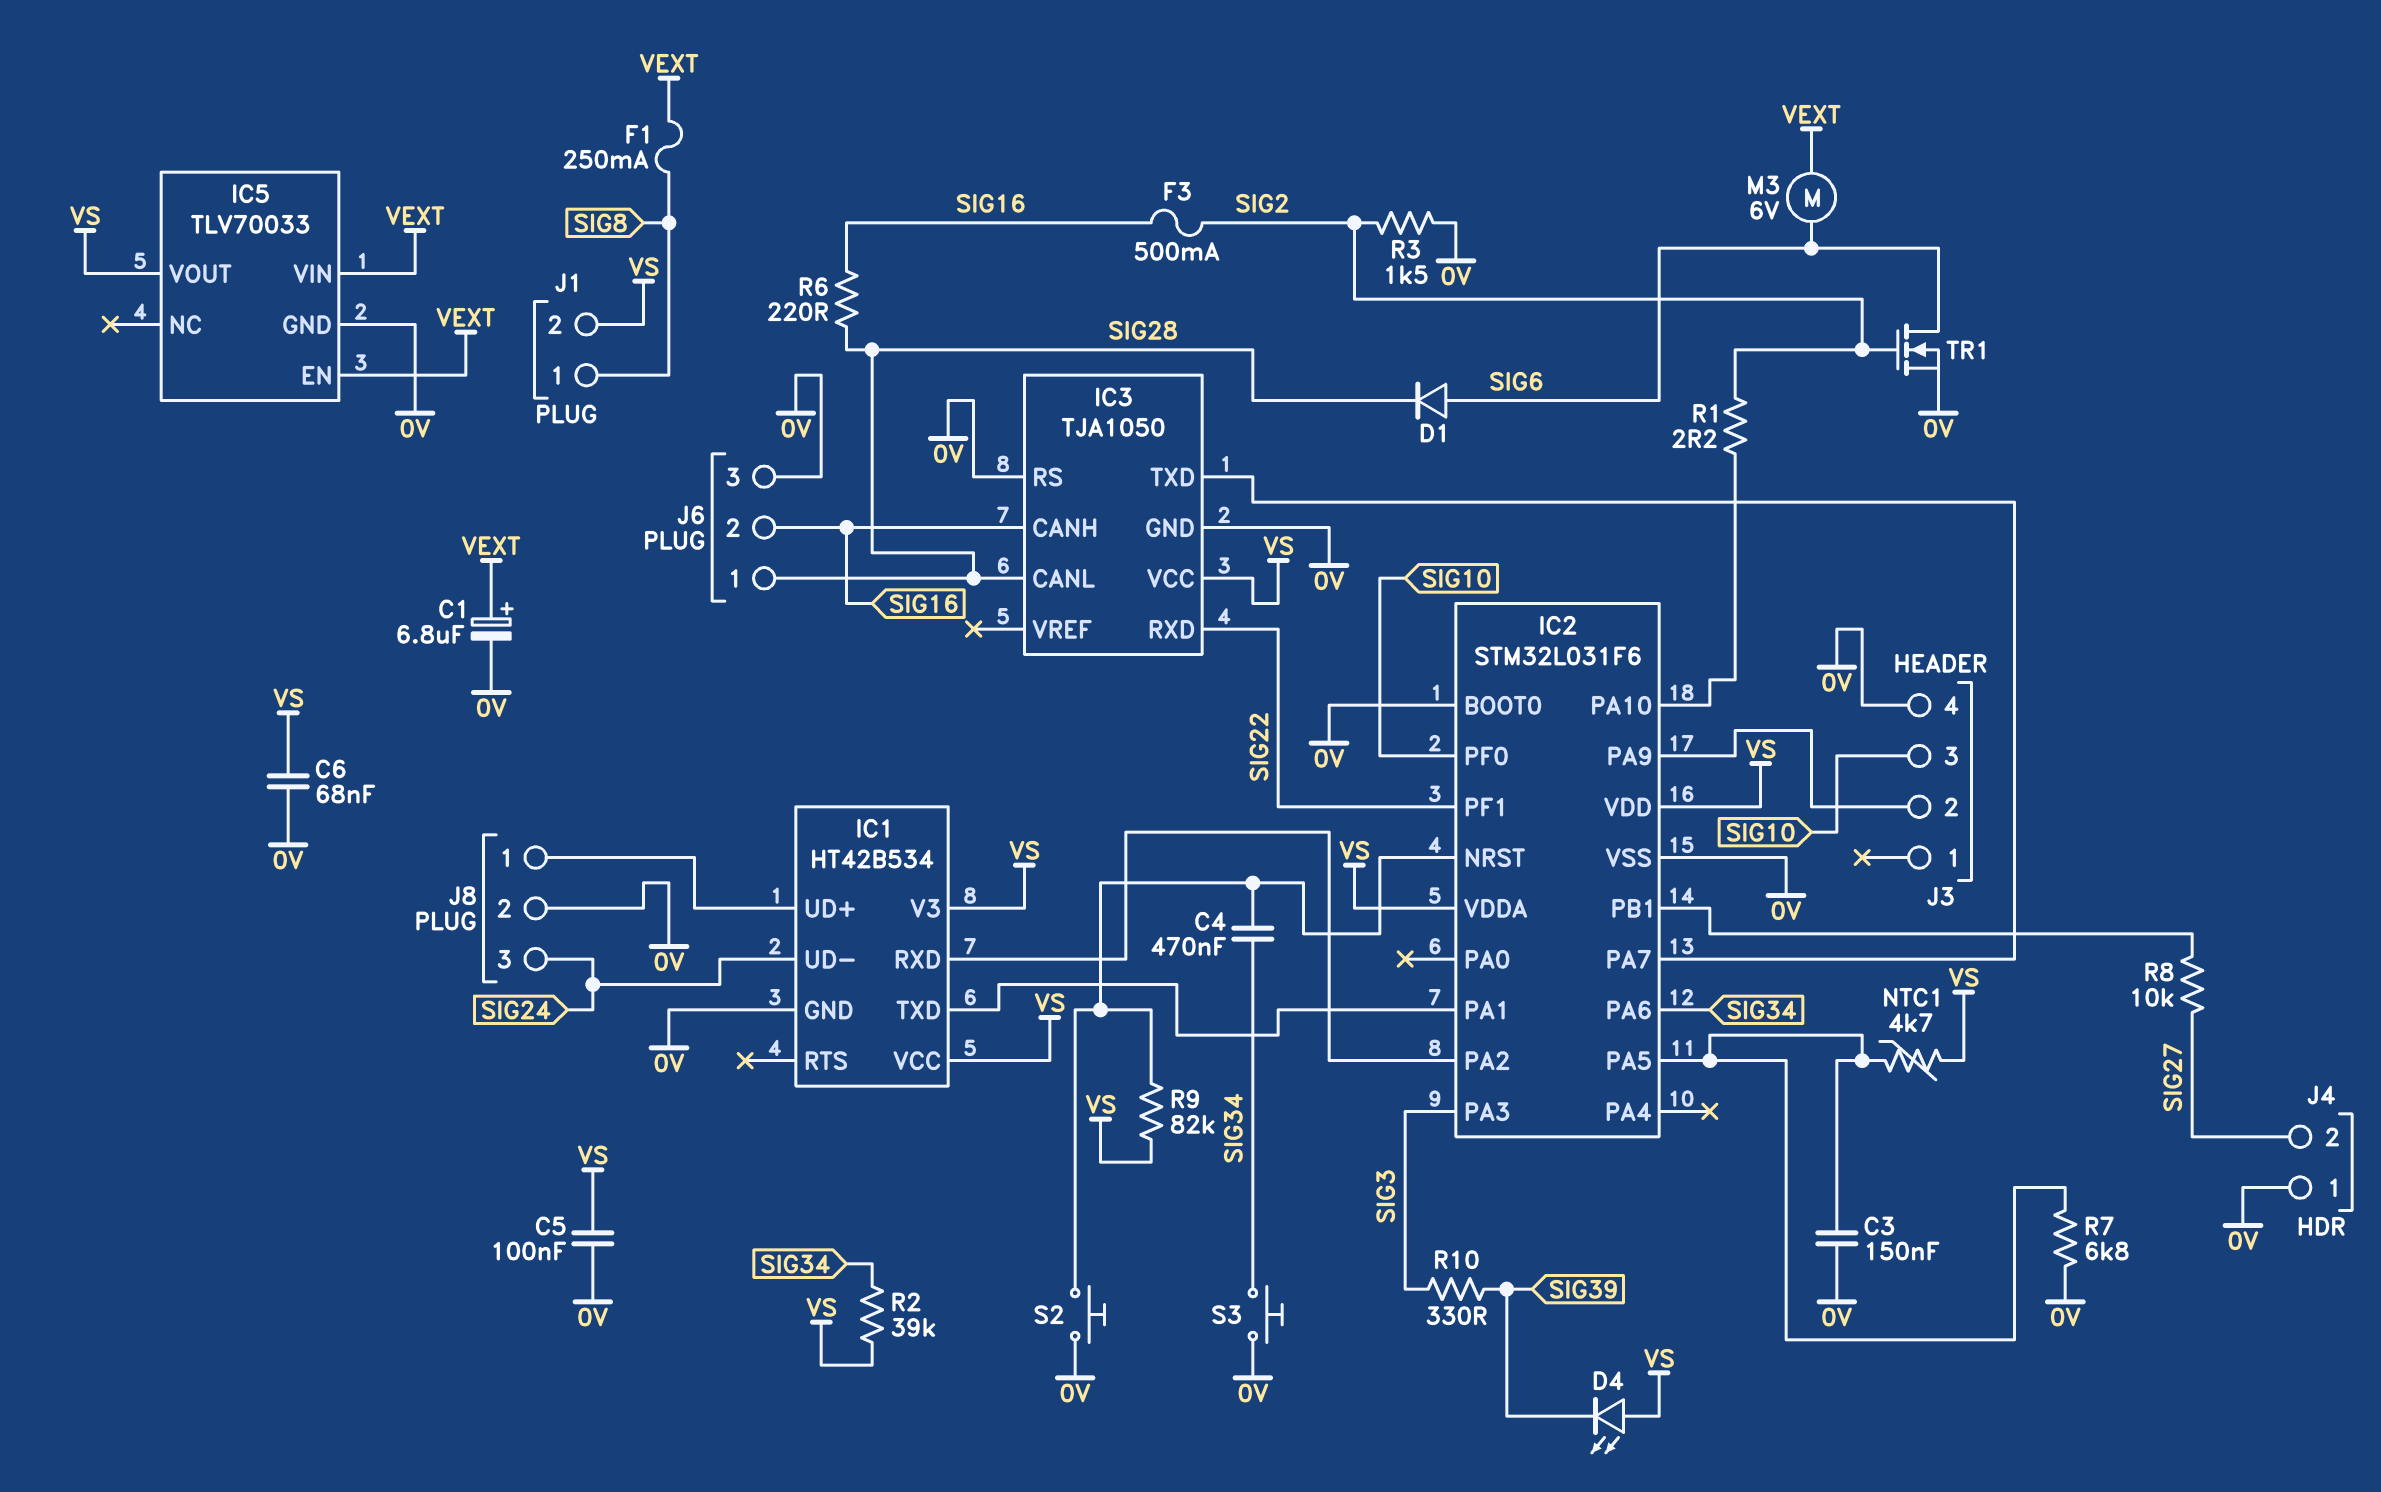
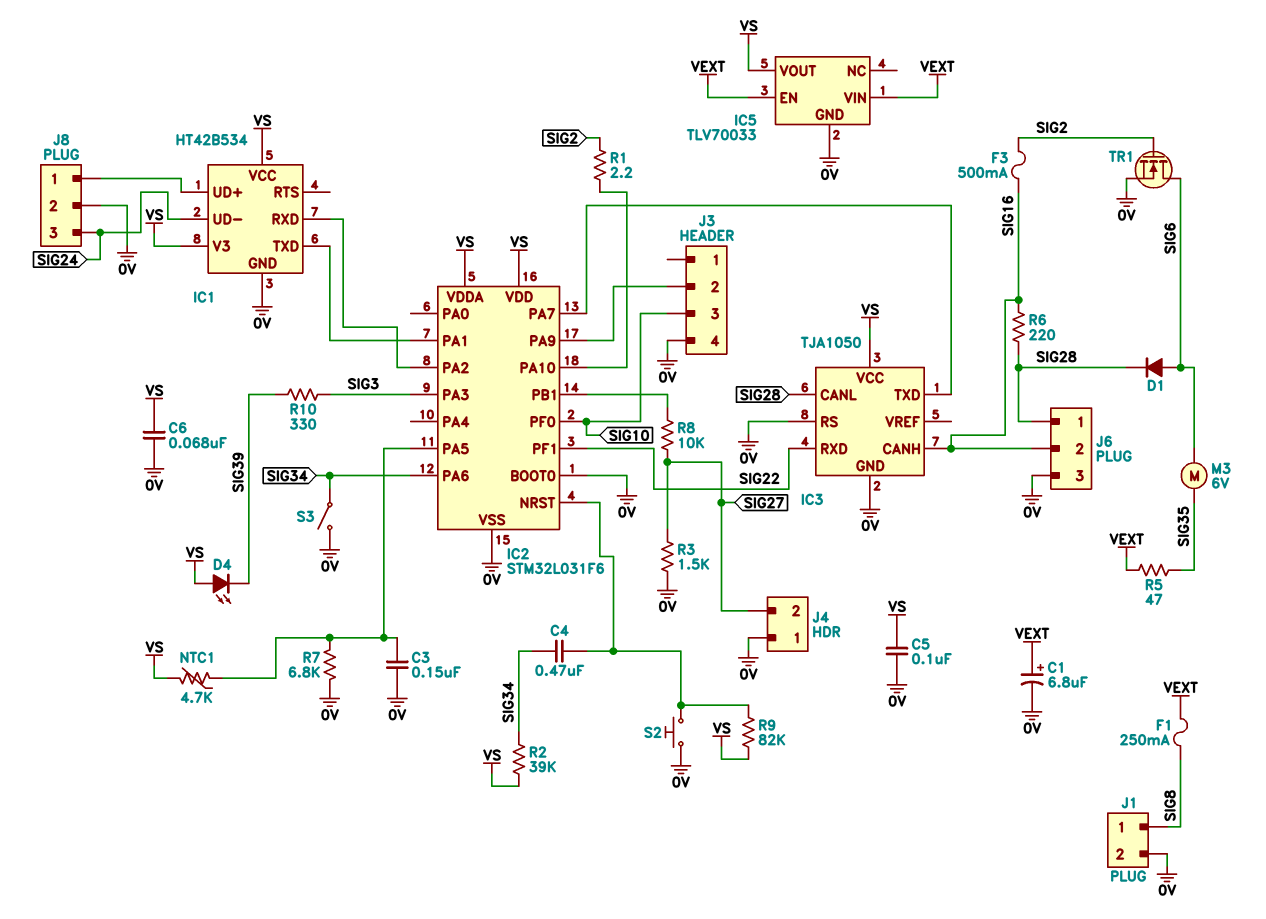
J1 pin 2: VS -> 0V
M3: motor 6V (SIG6, VEXT) -> motor 6V (SIG6, SIG35)
R3: 1.5k (0V, SIG2) -> 1.5k (0V, SIG27)
R5: none -> 47 (SIG35, VEXT)
S3: button (0V, SIG34) -> switch (0V, SIG34)

